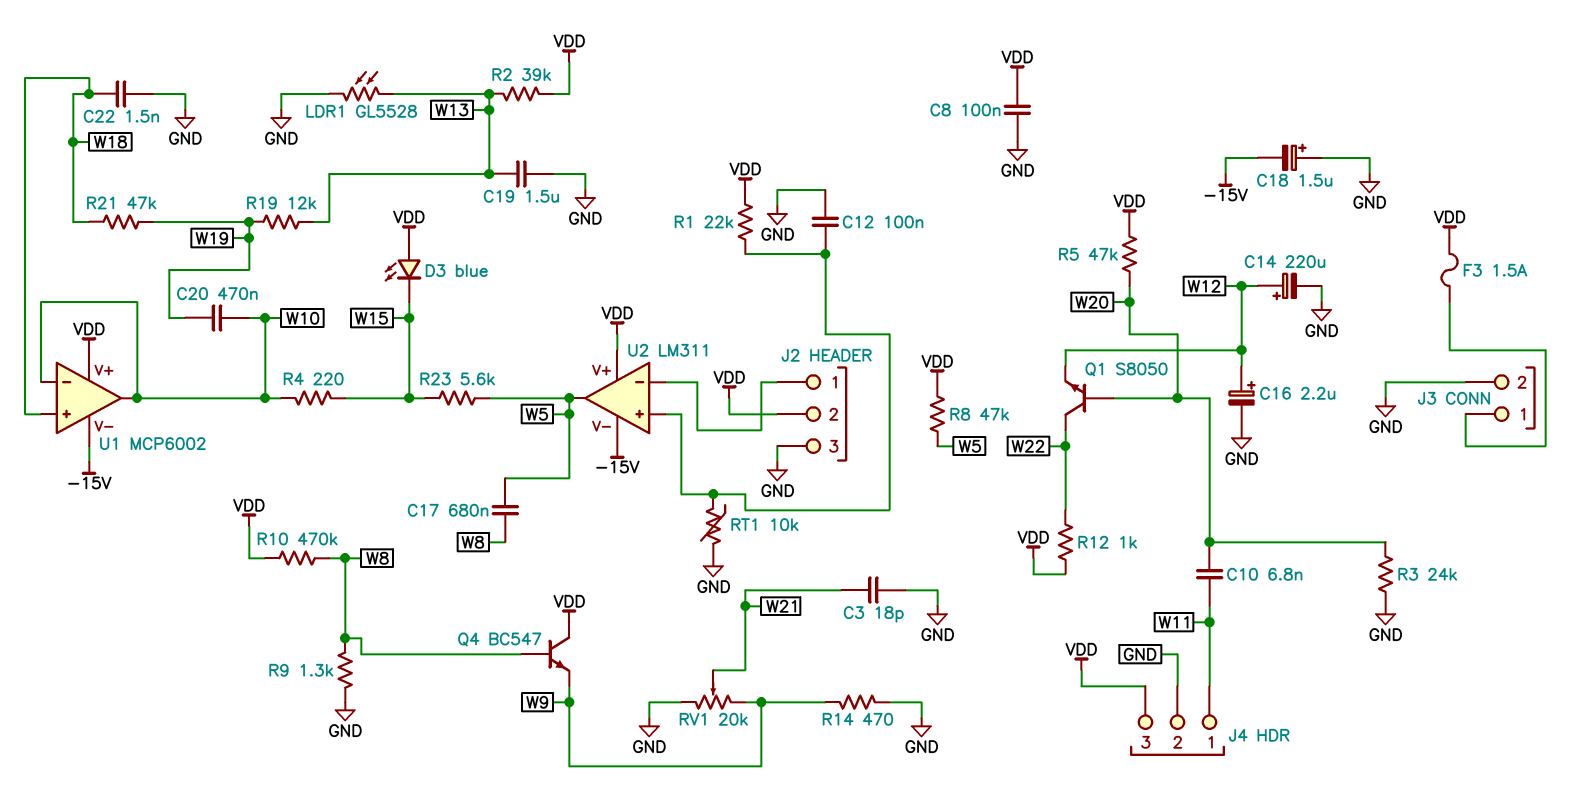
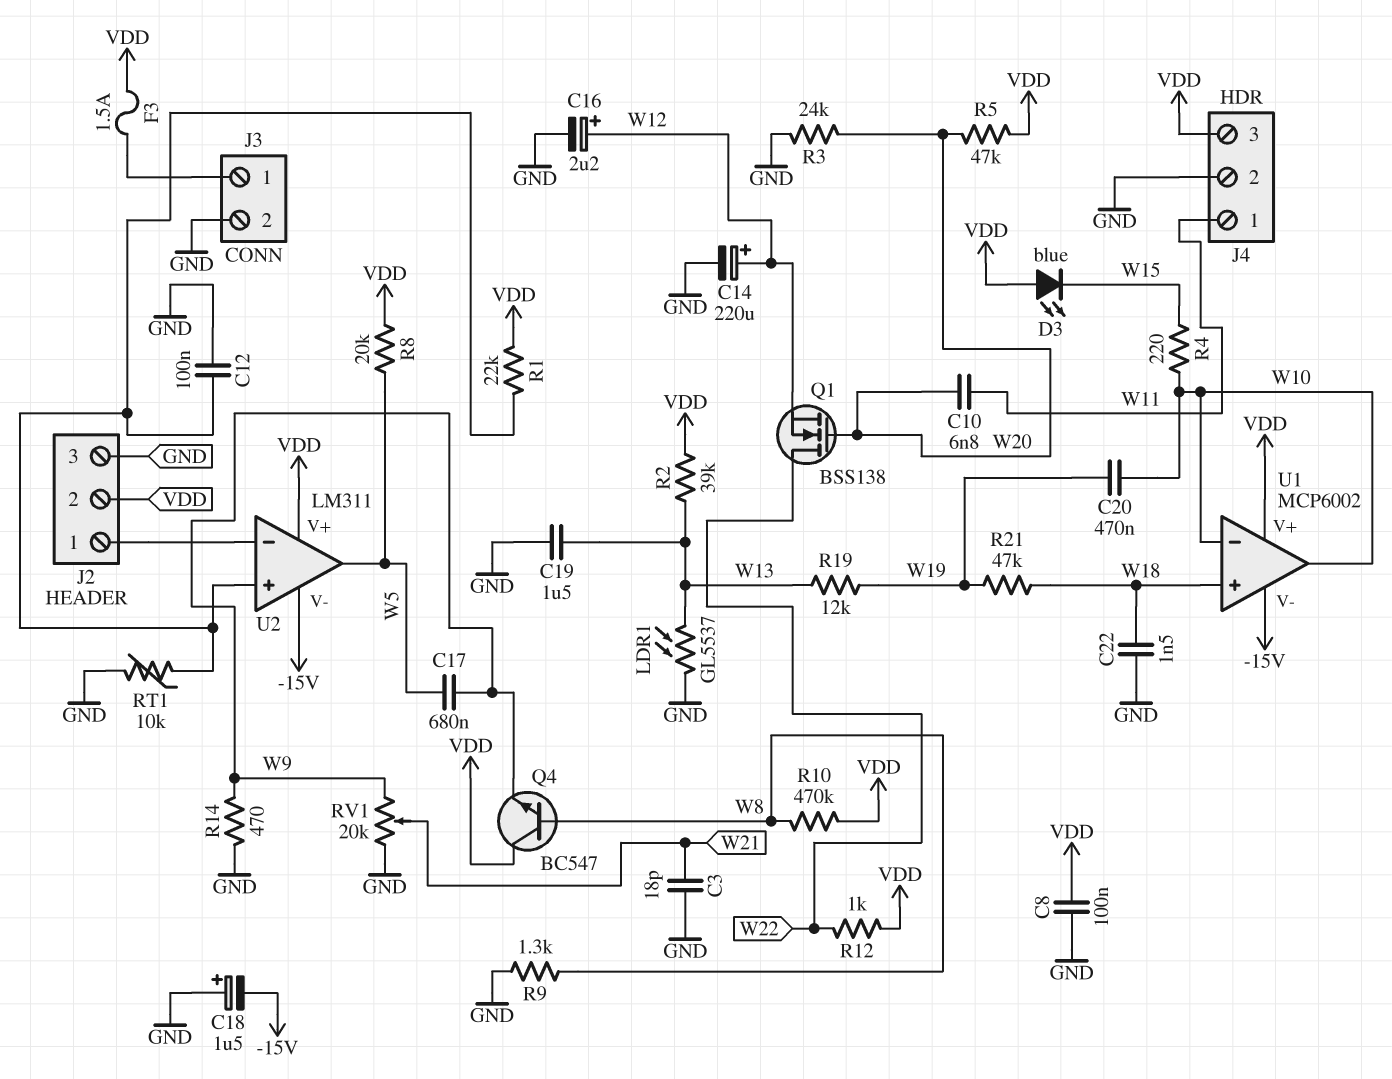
C17: 680nF (W5, W8) -> 680nF (W5, W9)
LDR1: GL5528 (GND, W13) -> GL5537 (GND, W13)
Q1: NPN S8050 (B W20, C W22, E W12) -> NMOS BSS138 (G W20, D W22, S W12)
R8: 47k (VDD, W5) -> 20k (VDD, W5)
R23: 5.6k (W5, W15) -> none

